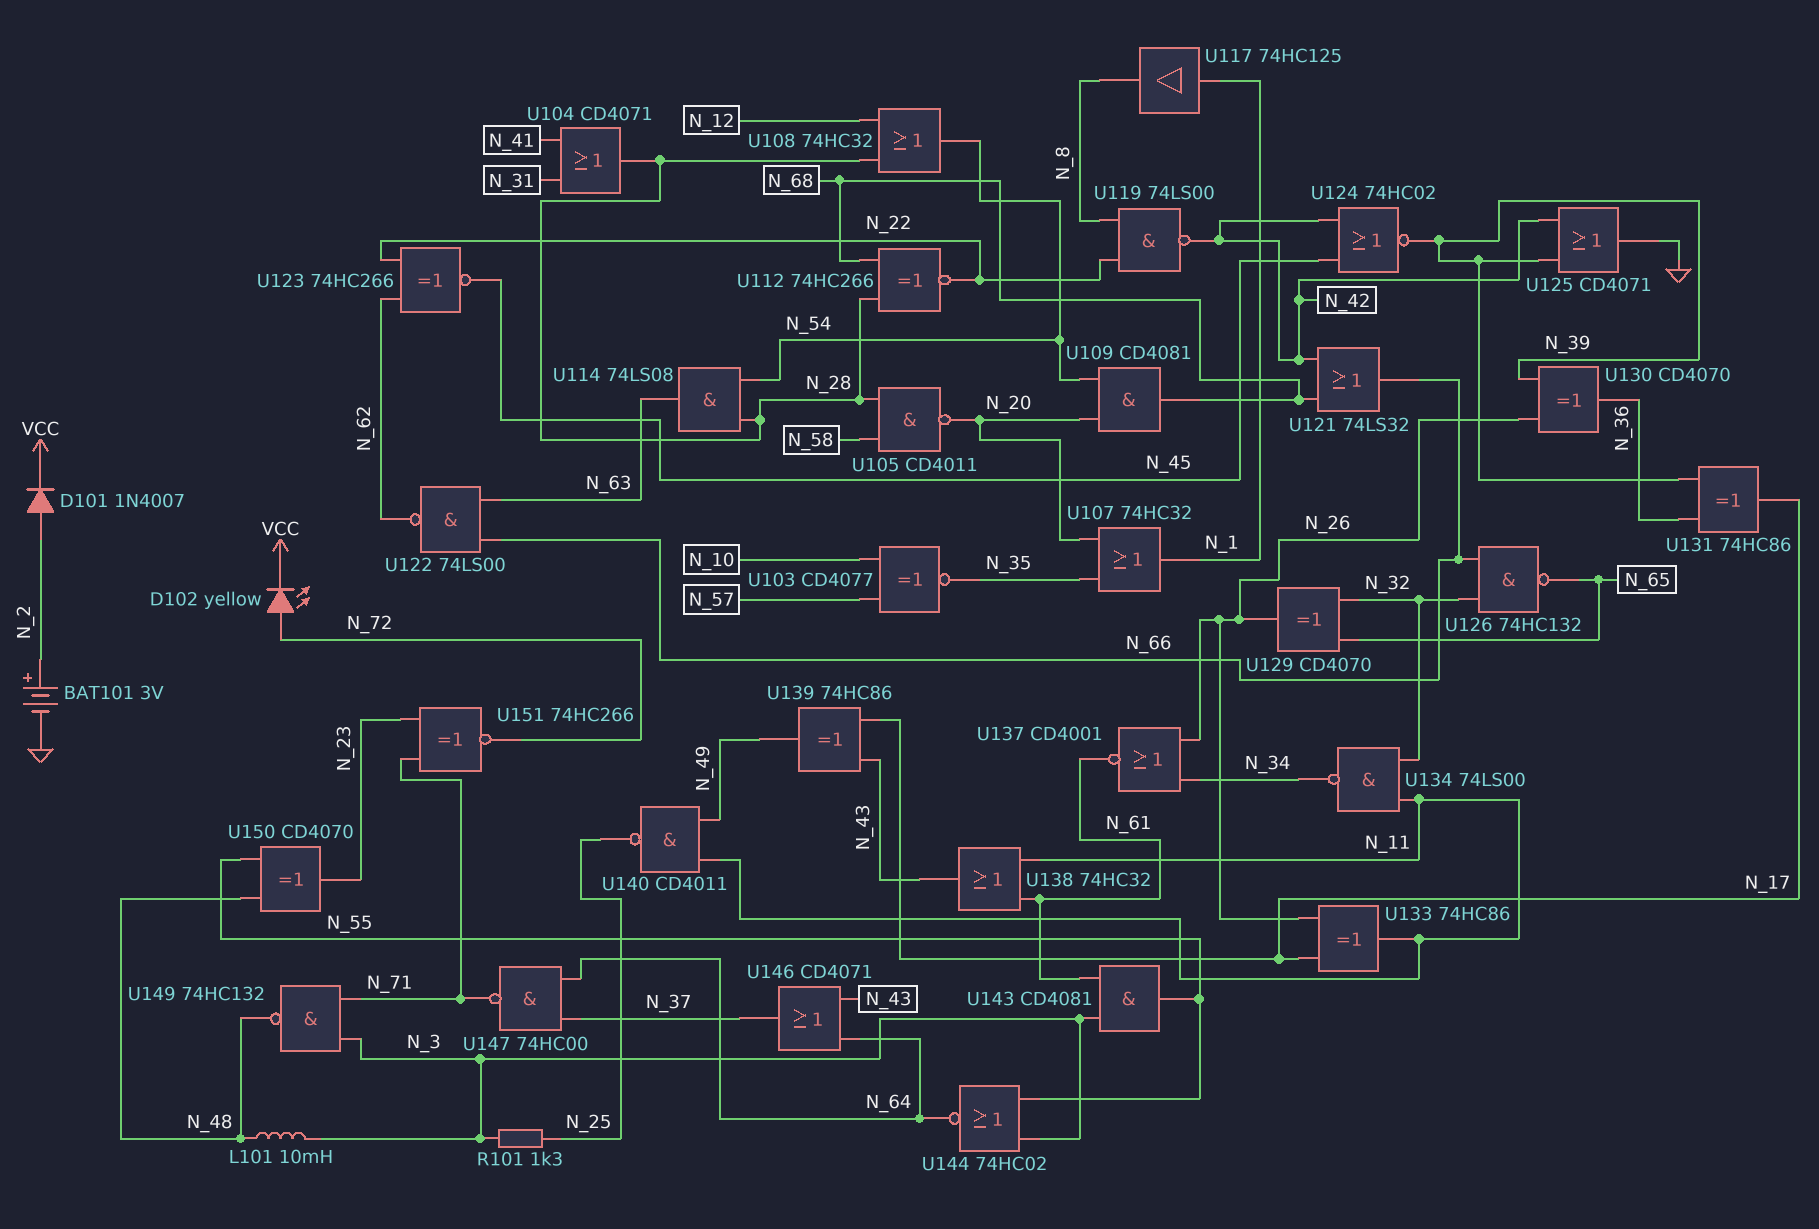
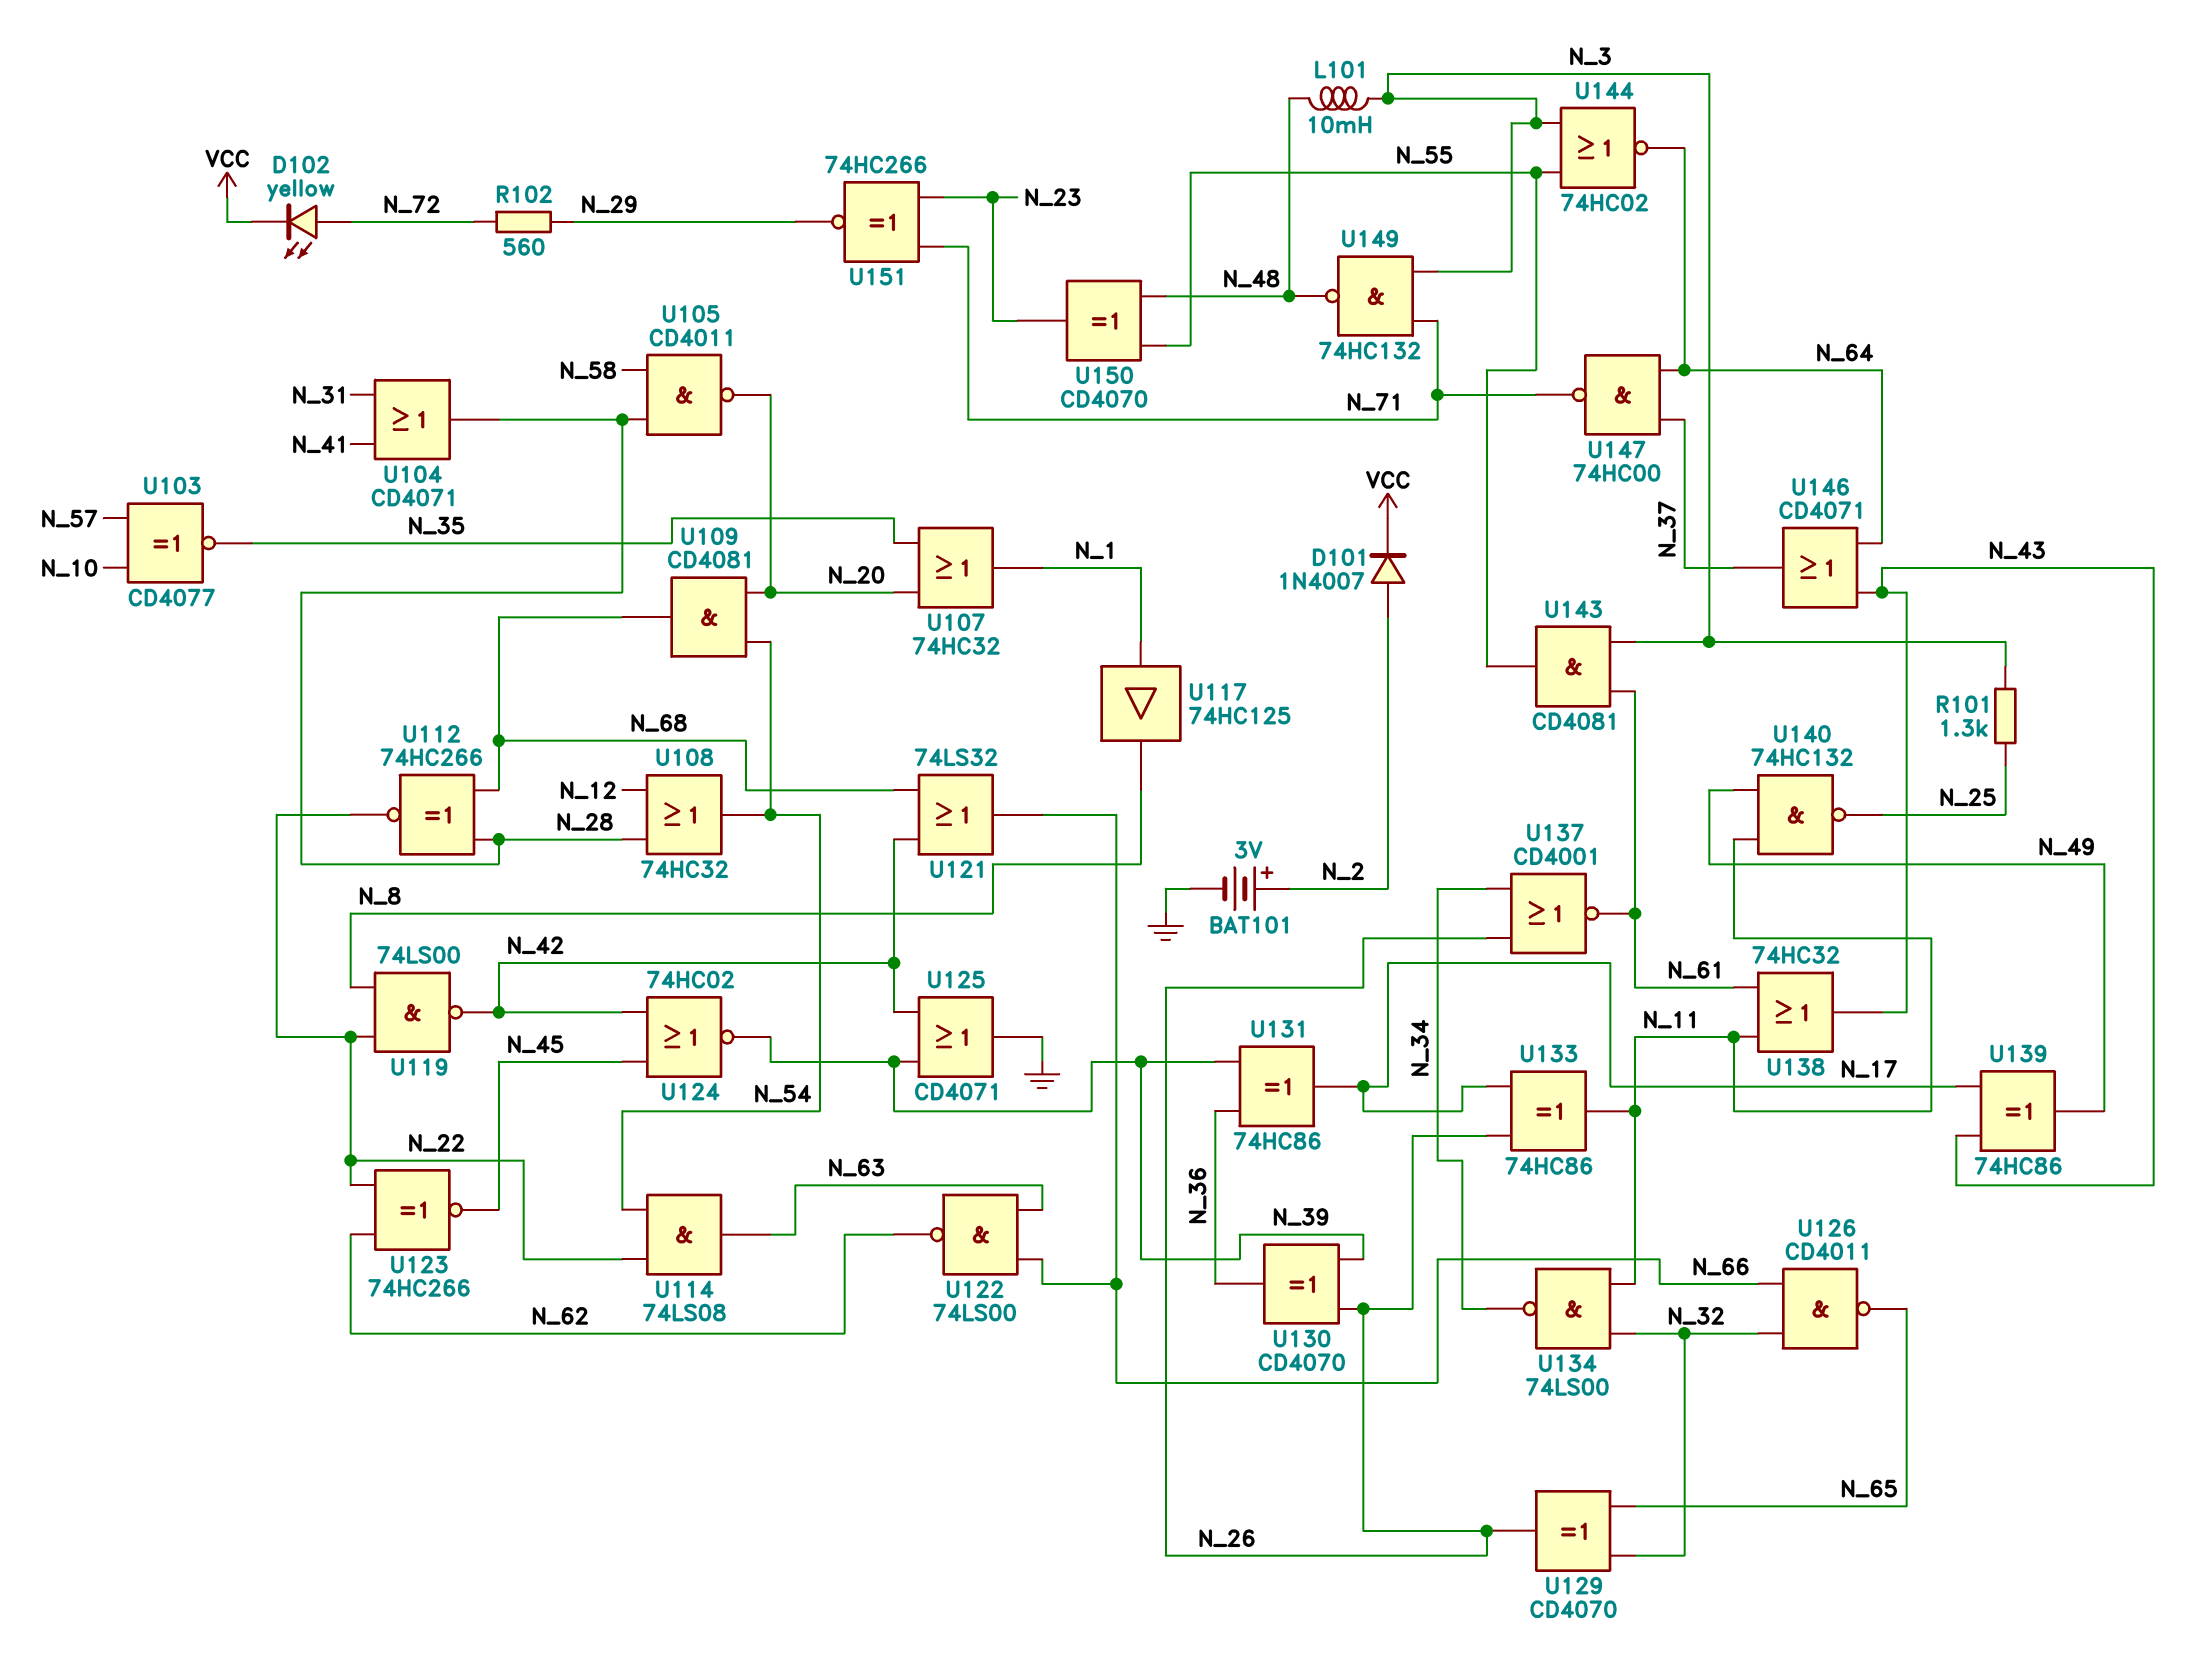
R102: none -> 560 (N_29, N_72)
U114: AND 74LS08 (in N_28, in N_54, out N_63) -> AND 74LS08 (in N_22, in N_54, out N_63)
U126: NAND 74HC132 (in N_32, in N_66, out N_65) -> NAND CD4011 (in N_32, in N_66, out N_65)
U140: NAND CD4011 (in N_11, in N_49, out N_25) -> NAND 74HC132 (in N_11, in N_49, out N_25)
U151: XNOR 74HC266 (in N_23, in N_71, out N_72) -> XNOR 74HC266 (in N_23, in N_71, out N_29)

